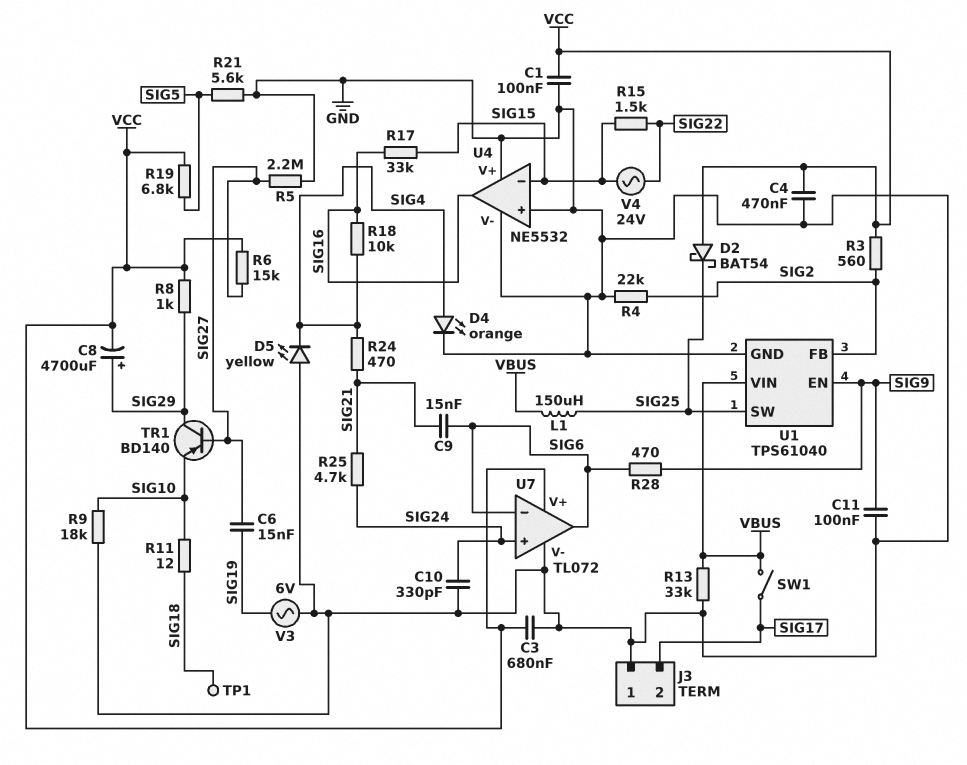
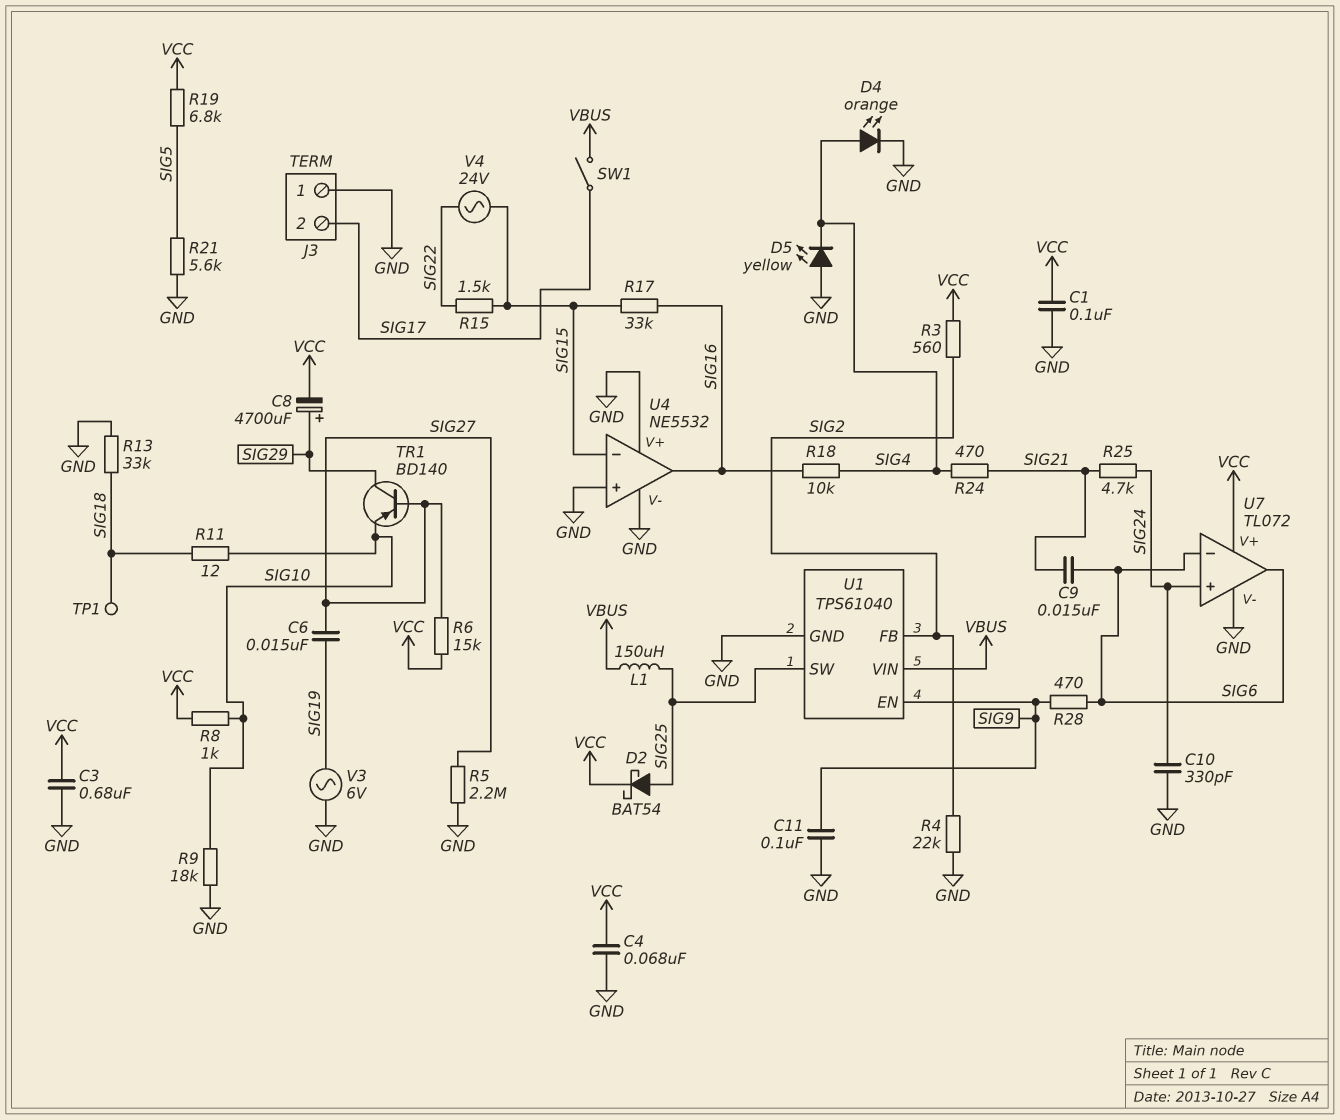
C4: 470nF (GND, VCC) -> 68nF (GND, VCC)
D2: schottky BAT54 (A VCC, K SIG25) -> schottky BAT54 (A SIG25, K VCC)
R8: 1k (SIG29, VCC) -> 1k (SIG10, VCC)
R13: 33k (GND, VBUS) -> 33k (GND, SIG18)

